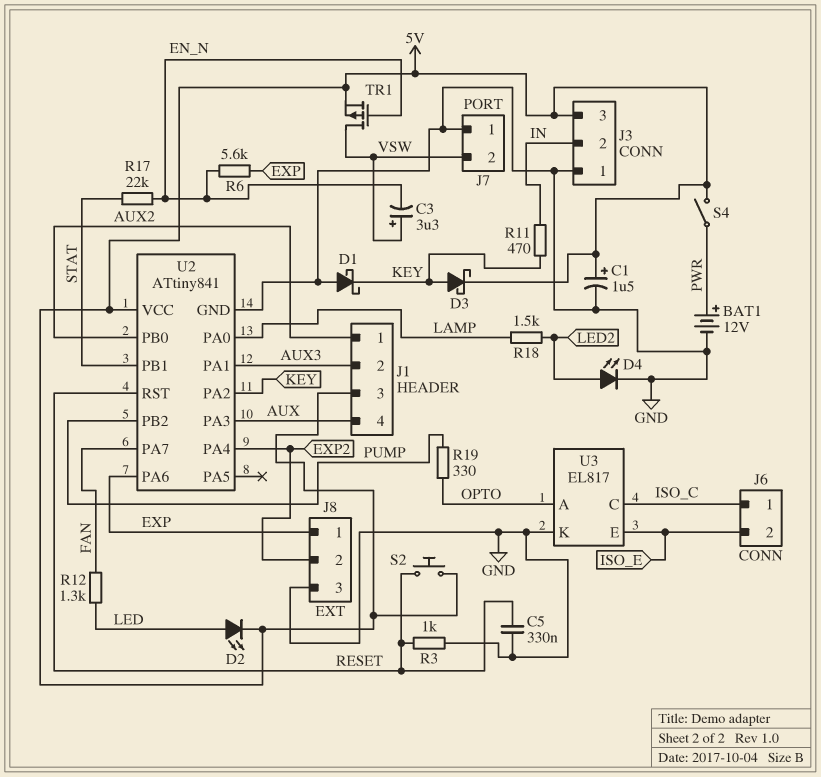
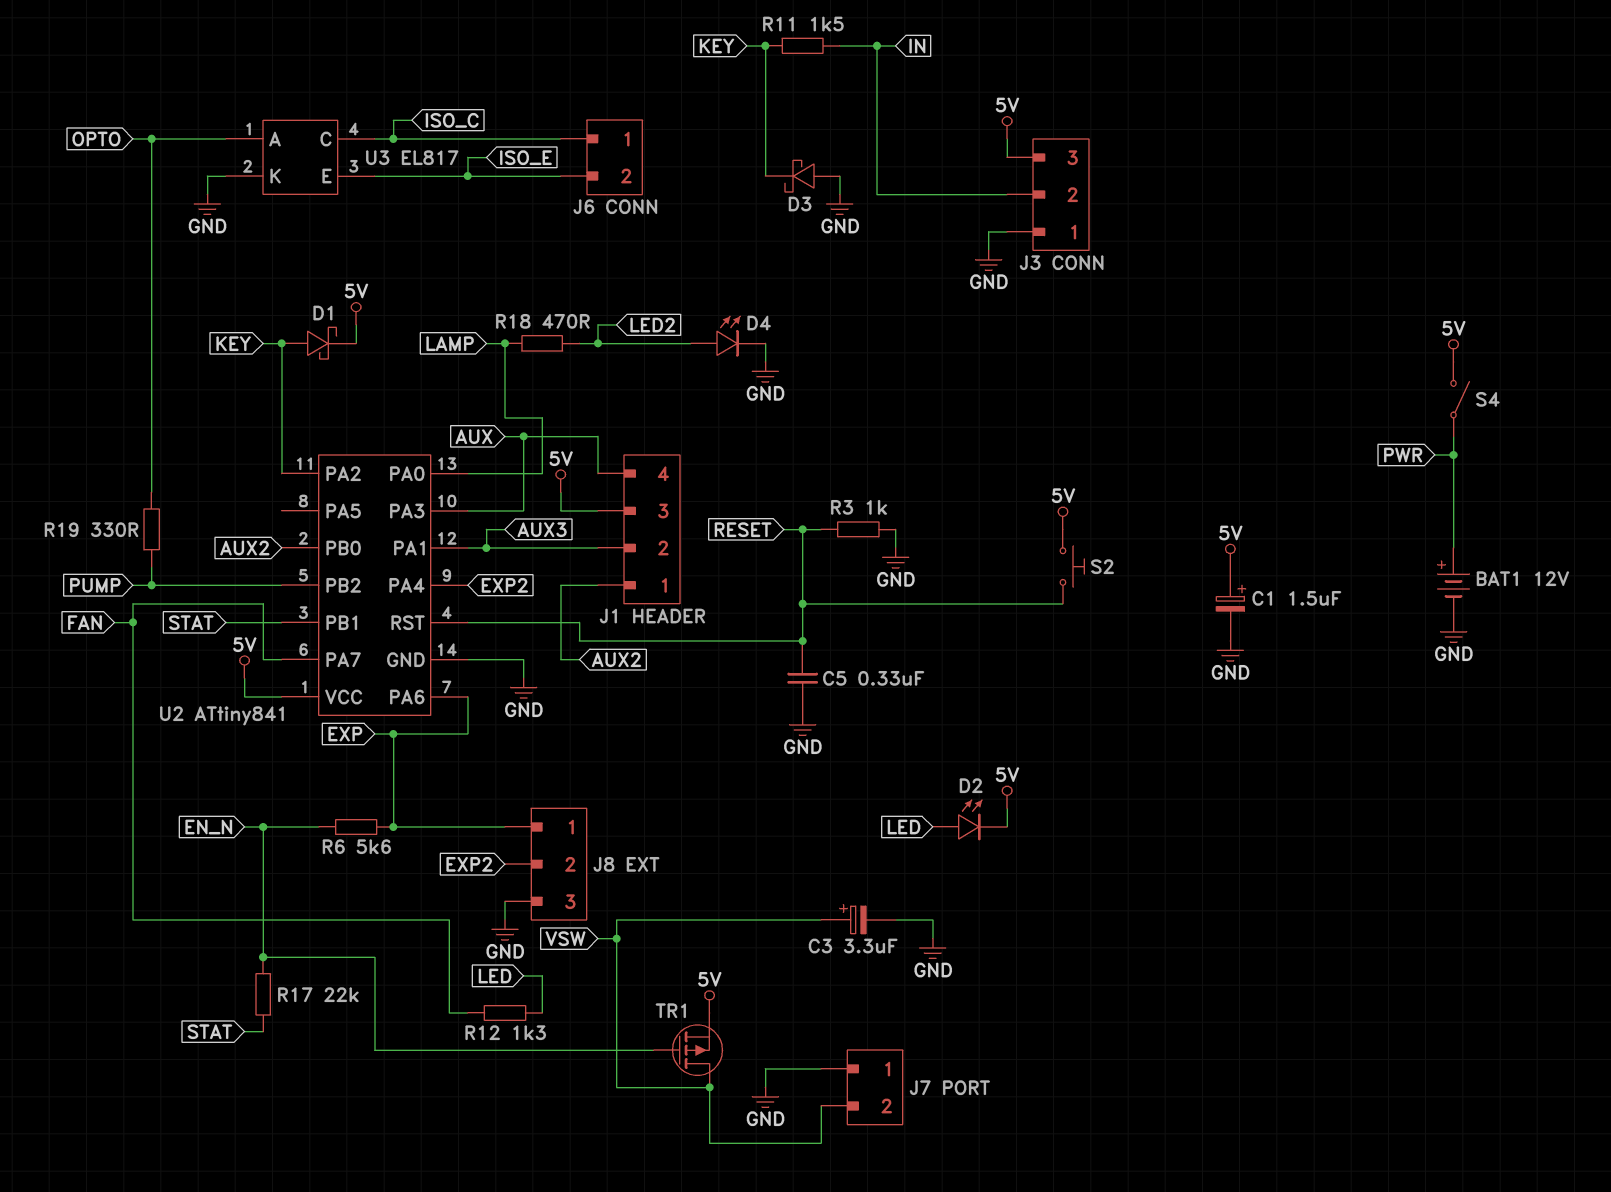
C3: 3.3uF (plus VSW, minus EN_N) -> 3.3uF (plus VSW, minus GND)
D1: schottky (A GND, K KEY) -> schottky (A KEY, K 5V)
D3: schottky (A KEY, K 5V) -> schottky (A GND, K KEY)
R11: 470 (IN, KEY) -> 1.5k (IN, KEY)
R18: 1.5k (LAMP, LED2) -> 470 (LAMP, LED2)

